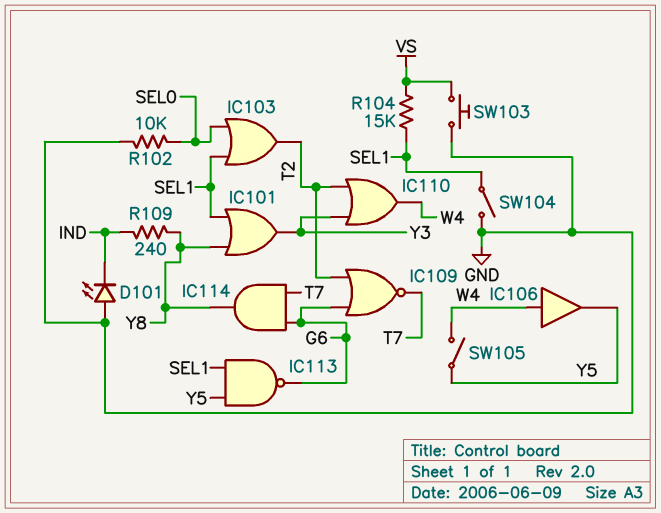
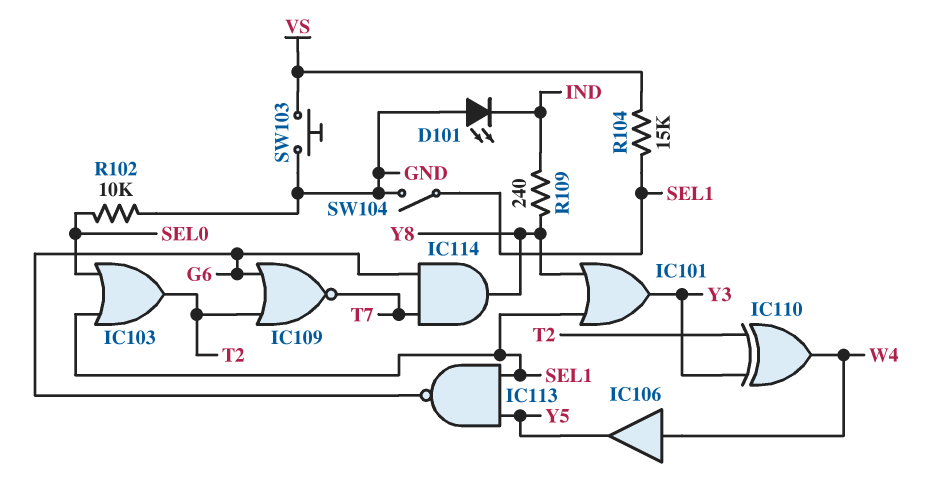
IC110: OR (in T2, in Y3, out W4) -> XOR (in T2, in Y3, out W4)
SW105: switch (W4, Y5) -> none

